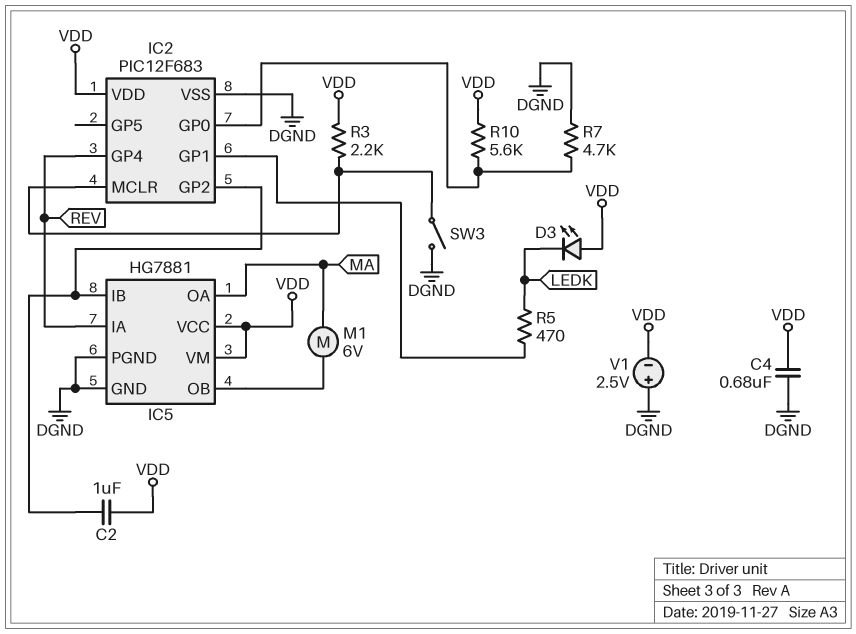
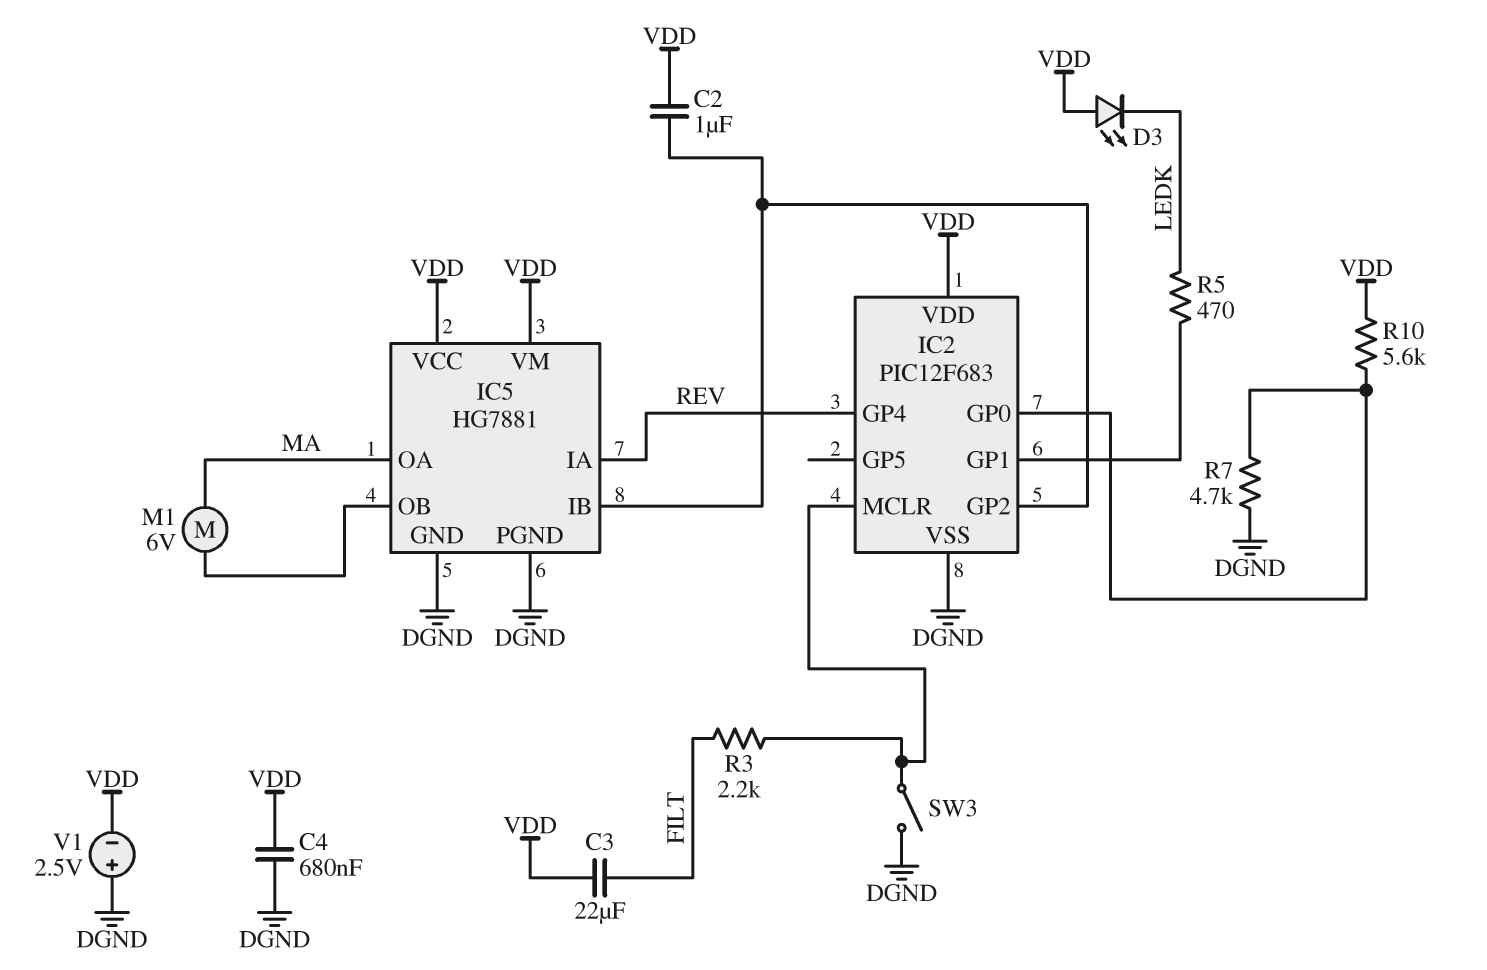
C3: none -> 22uF (FILT, VDD)
R3: 2.2k (IC2/MCLR, VDD) -> 2.2k (FILT, IC2/MCLR)

